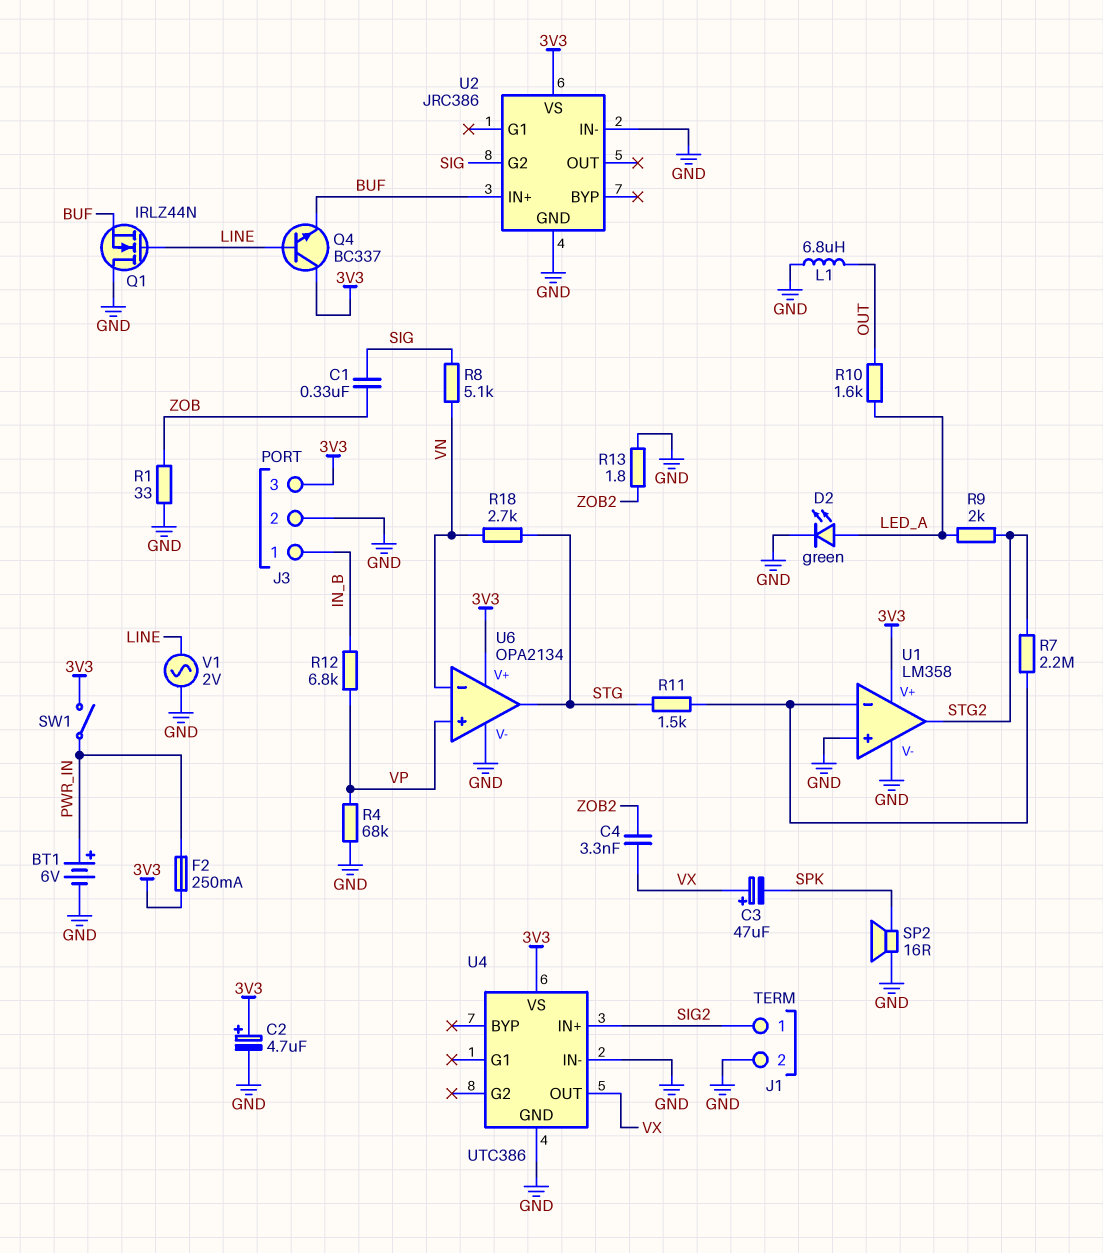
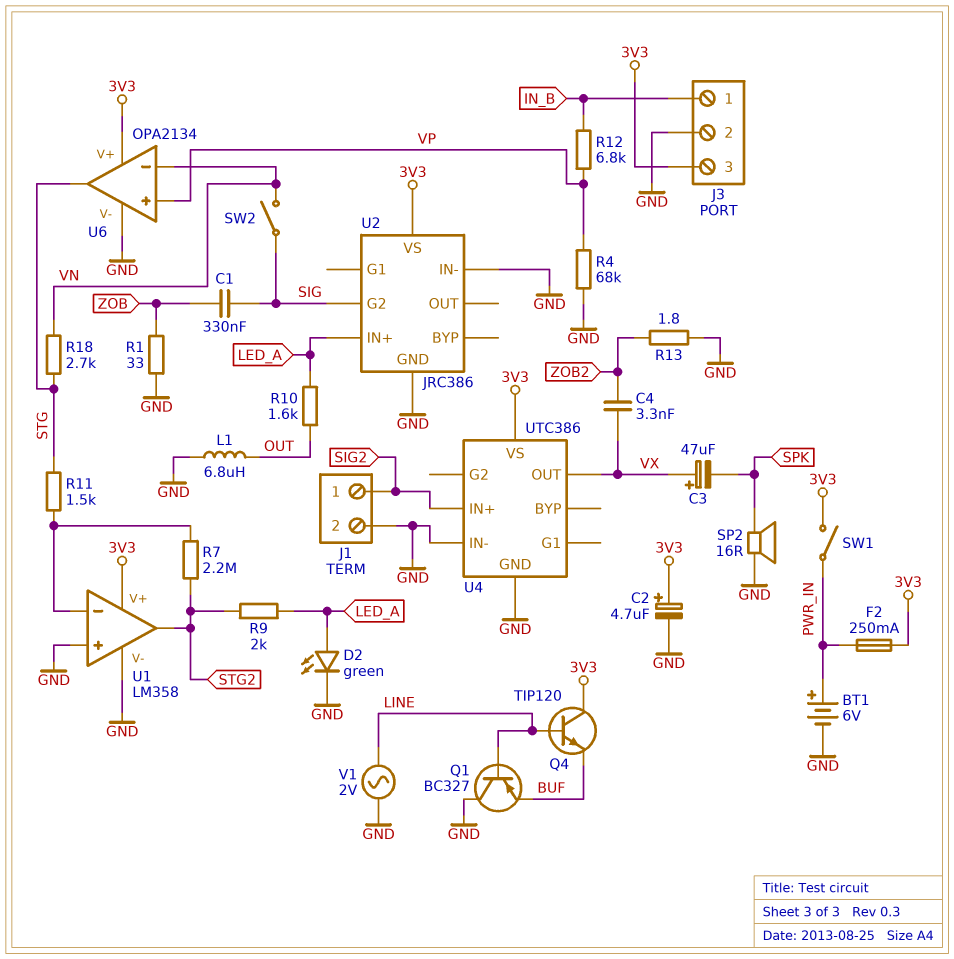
Q1: NMOS IRLZ44N (G LINE, D GND, S BUF) -> PNP BC327 (B LINE, C GND, E BUF)
Q4: NPN BC337 (B LINE, C 3V3, E BUF) -> NPN TIP120 (B LINE, C 3V3, E BUF)
R8: 5.1k (SIG, VN) -> none
SW2: none -> switch (SIG, VN)
U2 pin IN+: BUF -> LED_A

